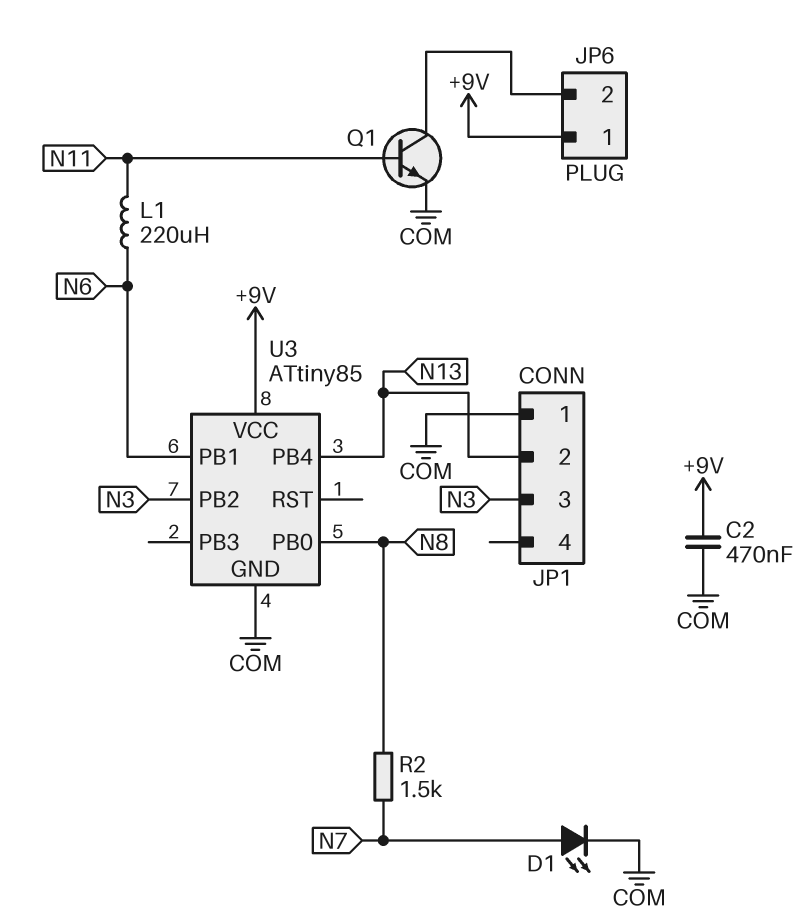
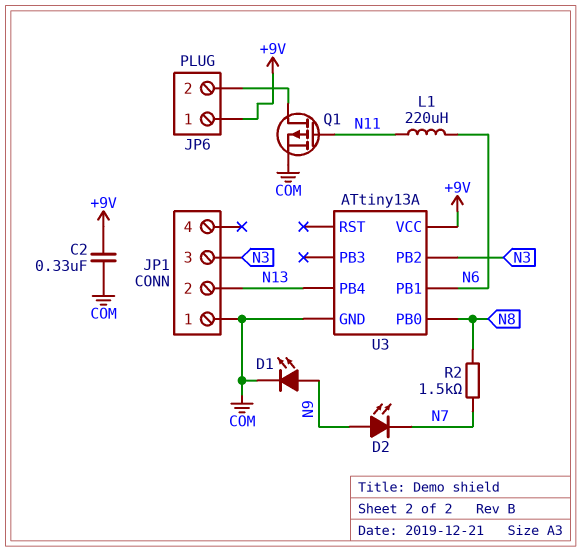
C2: 470nF (+9V, COM) -> 330nF (+9V, COM)
D1: LED (A N7, K COM) -> LED (A N9, K COM)
D2: none -> LED (A N9, K N7)
Q1: NPN (B N11, C JP6/2, E COM) -> PMOS (G N11, D JP6/2, S COM)
U3: ATtiny85 -> ATtiny13A

